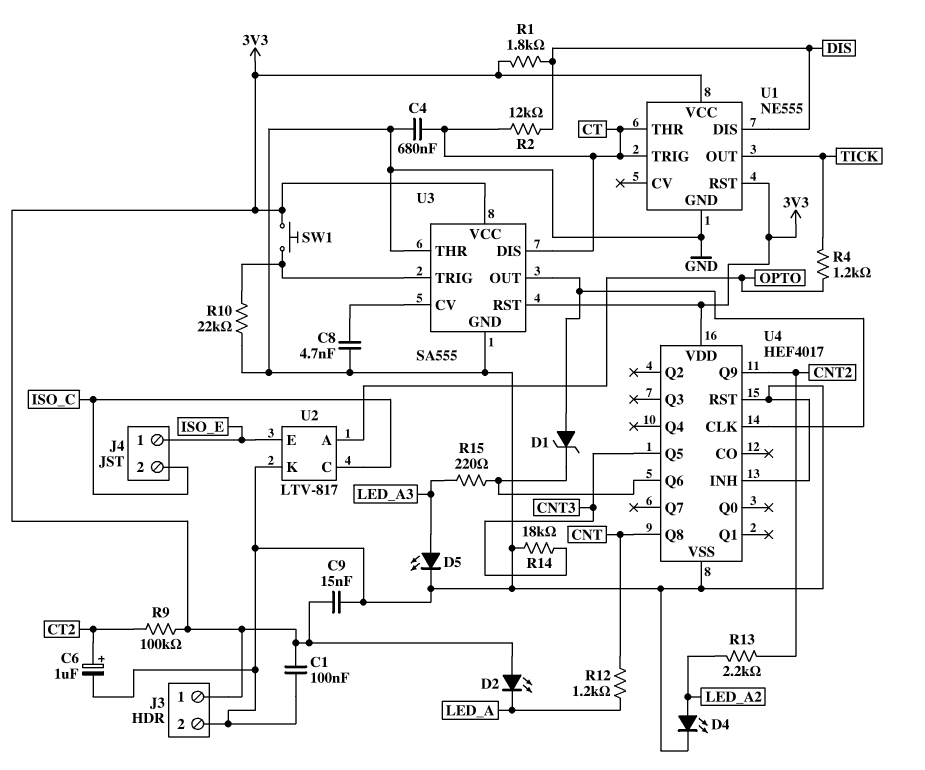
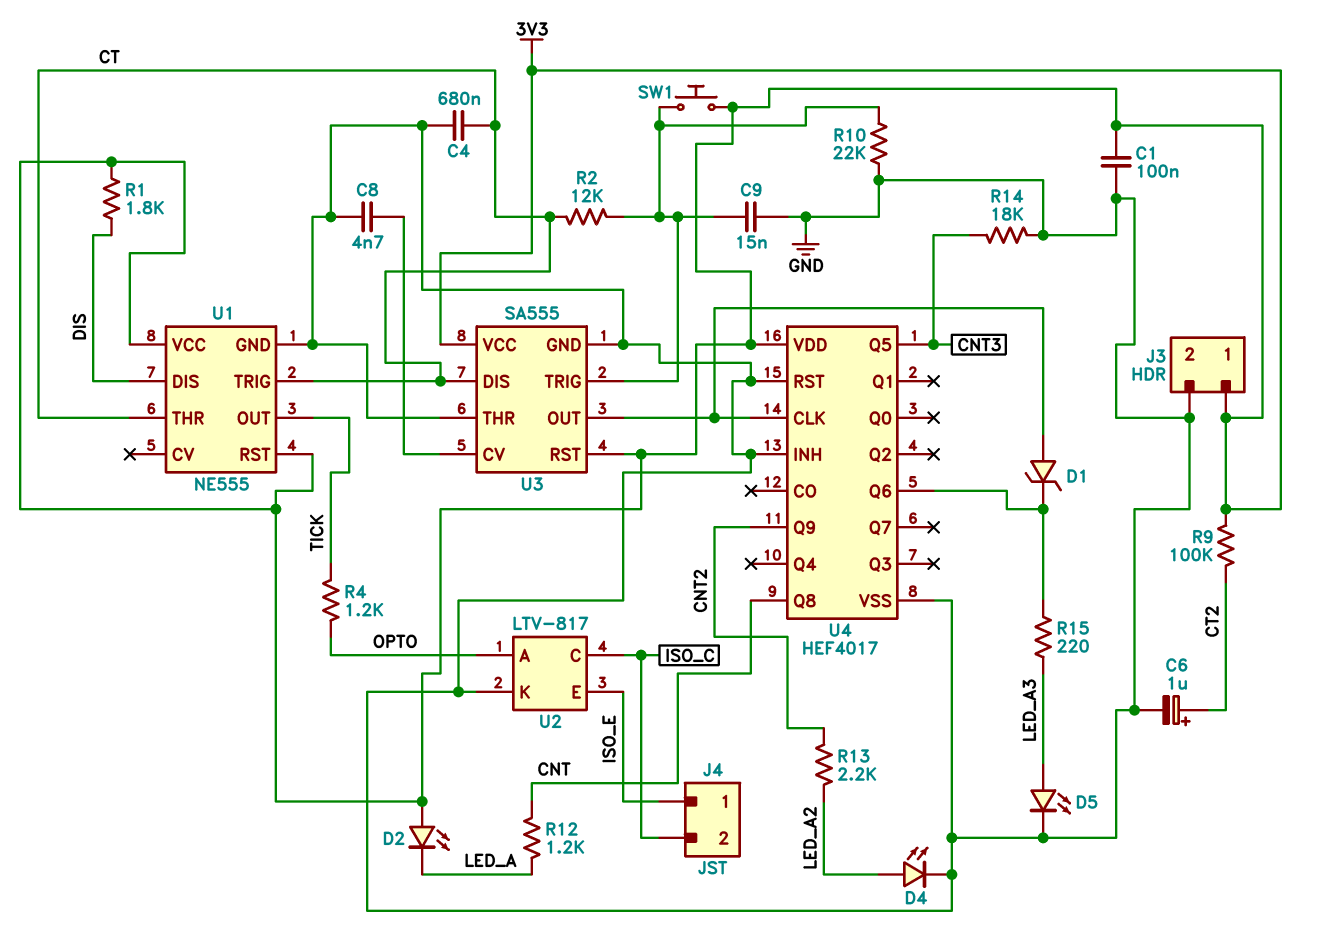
C9: 15nF (3V3, GND) -> 15nF (GND, U3/TRIG)
R2: 12k (CT, DIS) -> 12k (CT, U3/TRIG)

